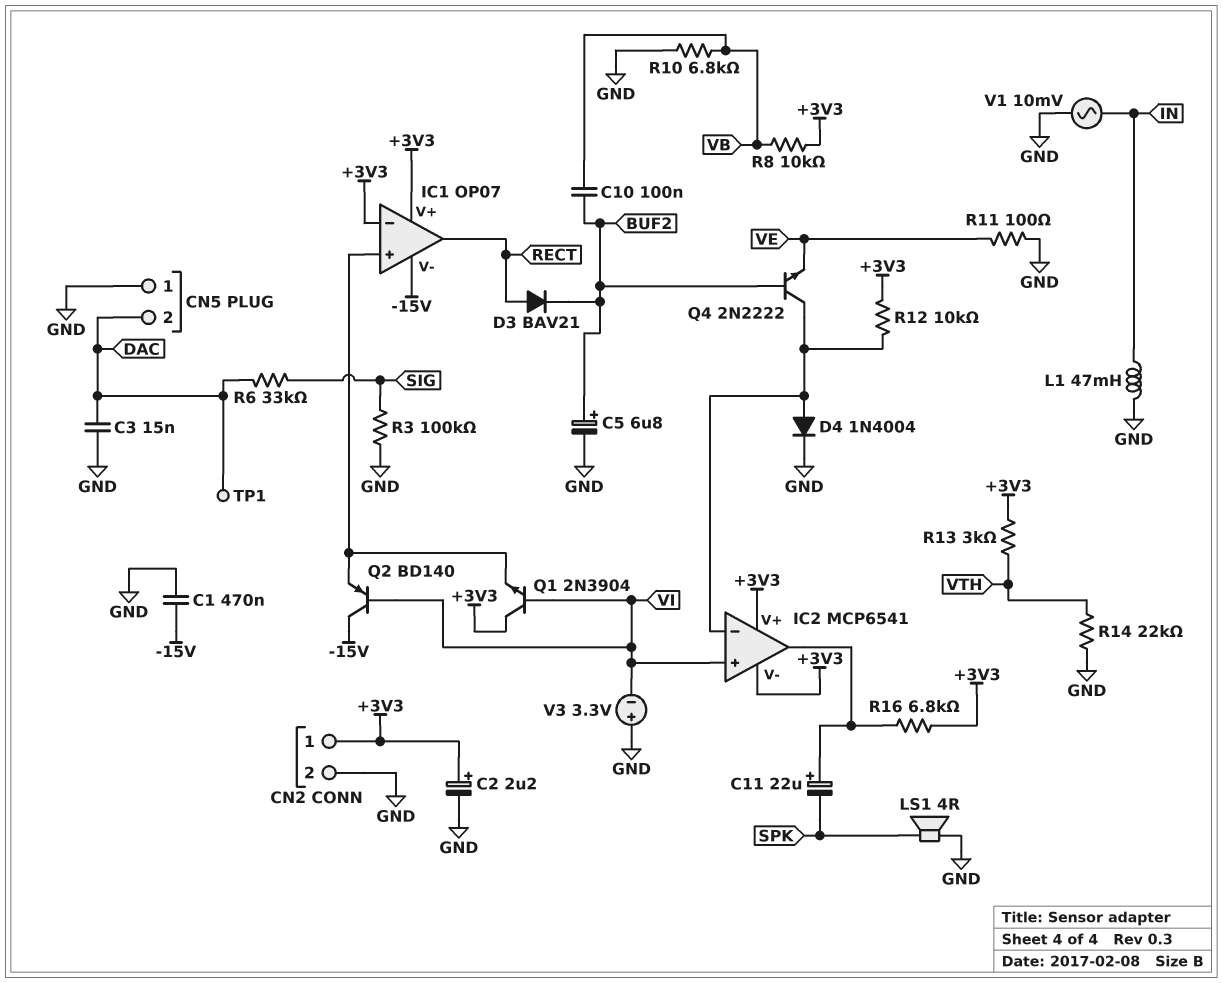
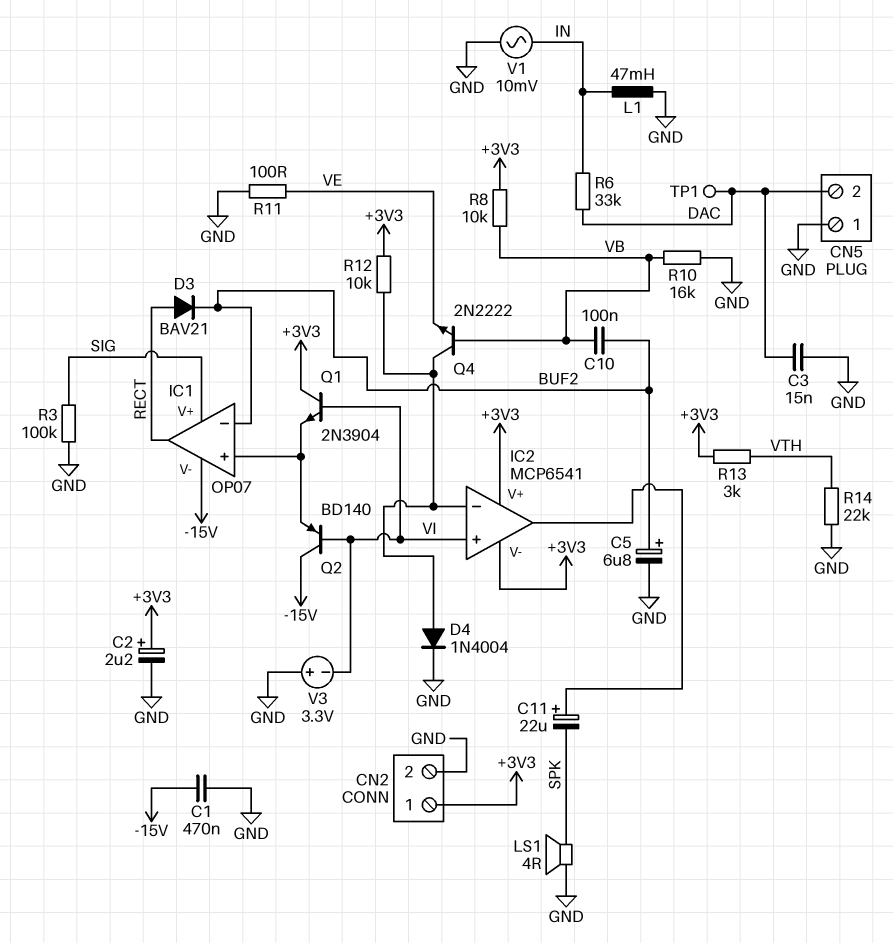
IC1 pin V+: +3V3 -> SIG
IC1 pin in-: +3V3 -> BUF2
Q4: NPN 2N2222 (B BUF2, C IC2/in-, E VE) -> NPN 2N2222 (B VB, C IC2/in-, E VE)
R6: 33k (DAC, SIG) -> 33k (DAC, IN)
R10: 6.8k (GND, VB) -> 16k (GND, VB)
R16: 6.8k (+3V3, IC2/out) -> none

